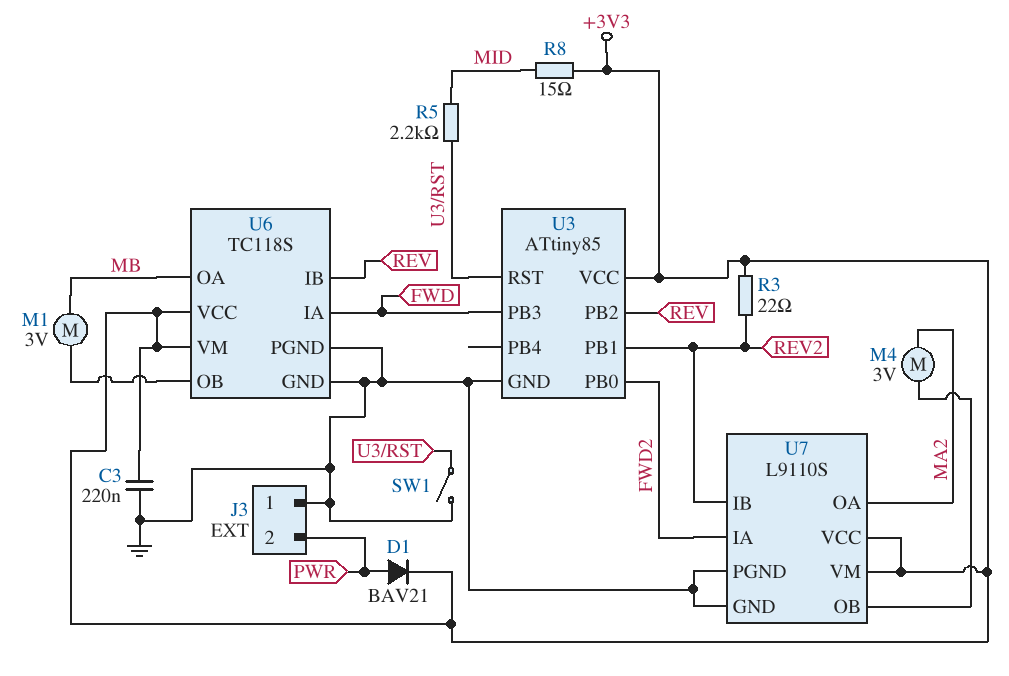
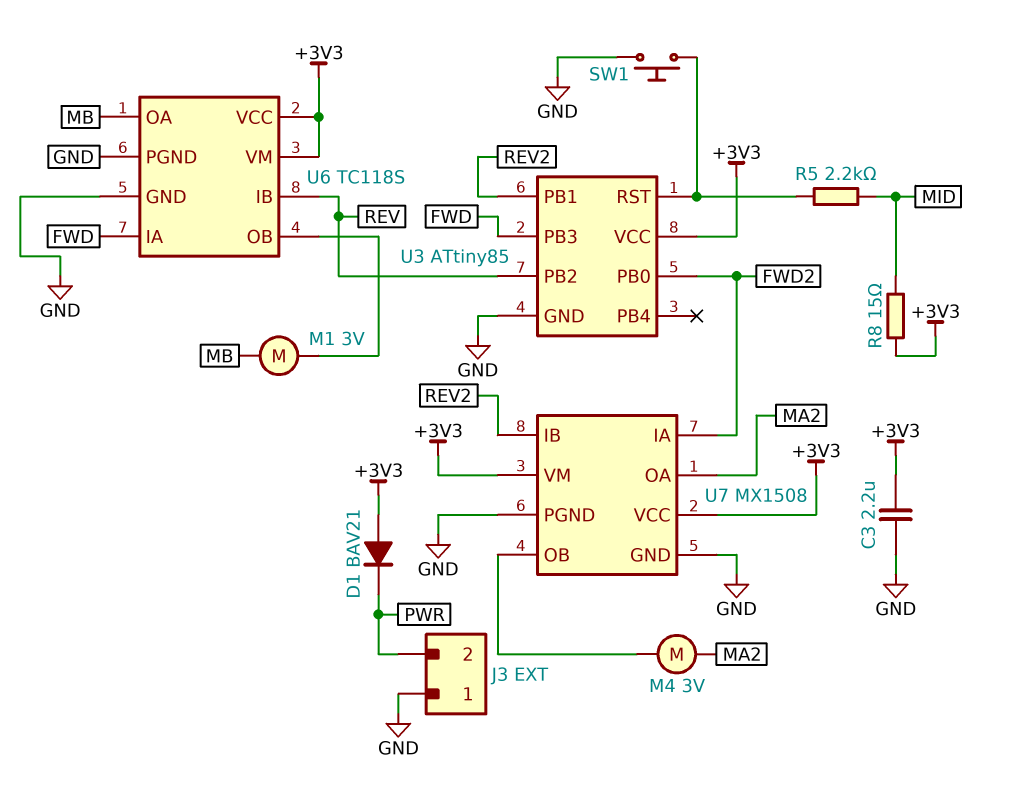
C3: 220nF (+3V3, GND) -> 2.2uF (+3V3, GND)
D1: diode BAV21 (A PWR, K +3V3) -> diode BAV21 (A +3V3, K PWR)
R3: 22 (+3V3, REV2) -> none
SW1: switch (GND, U3/RST) -> button (GND, U3/RST)
U7: L9110S -> MX1508

